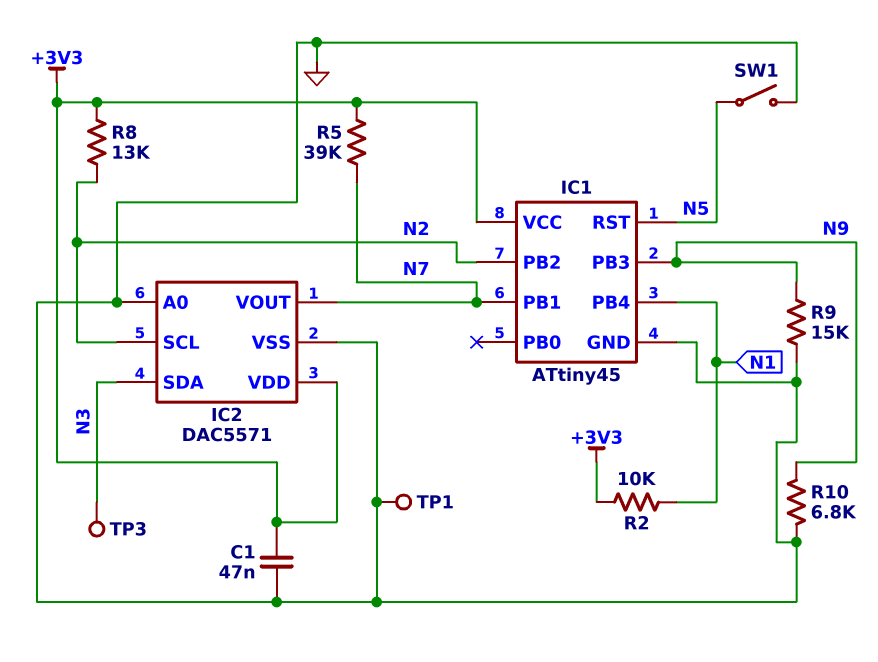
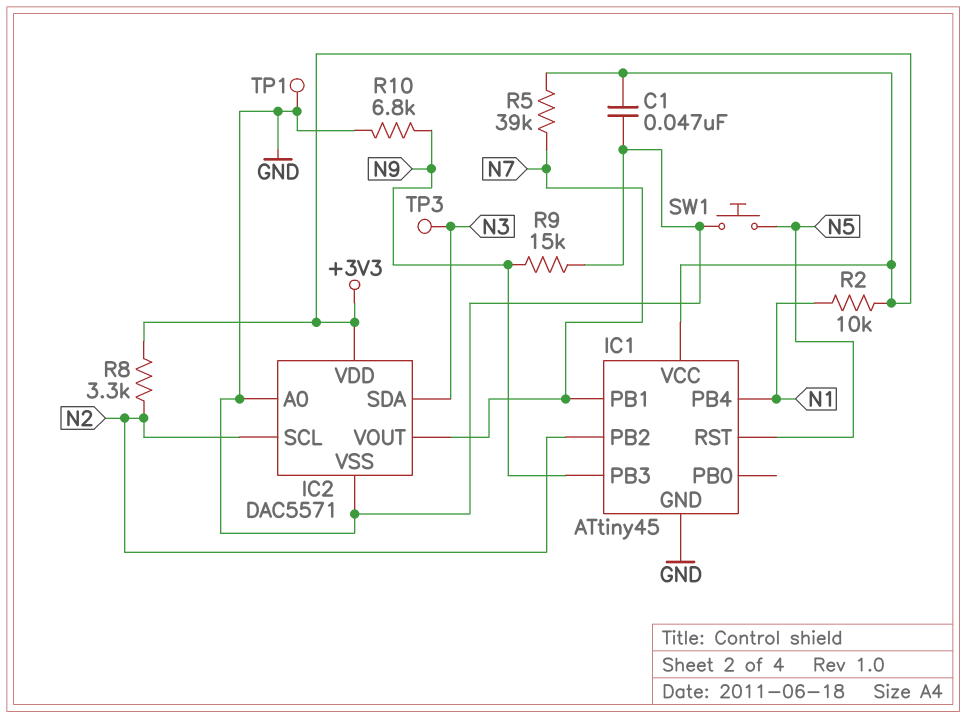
R8: 13k (+3V3, N2) -> 3.3k (+3V3, N2)
SW1: switch (GND, N5) -> button (GND, N5)

